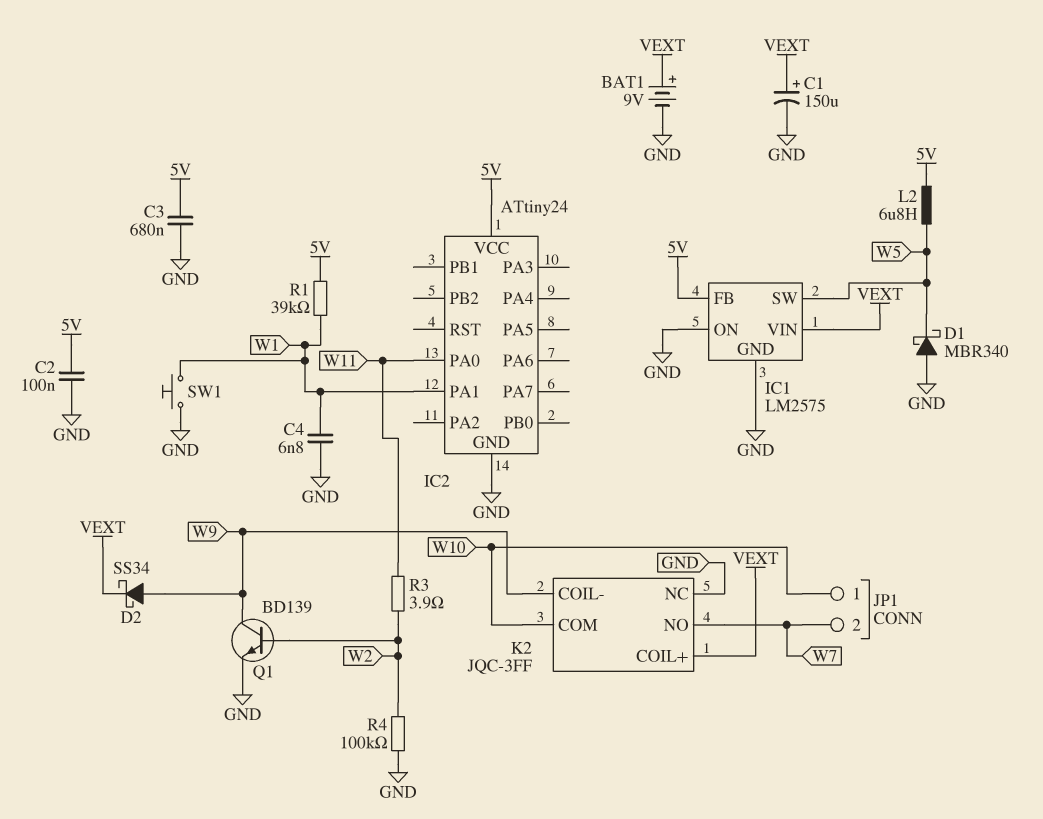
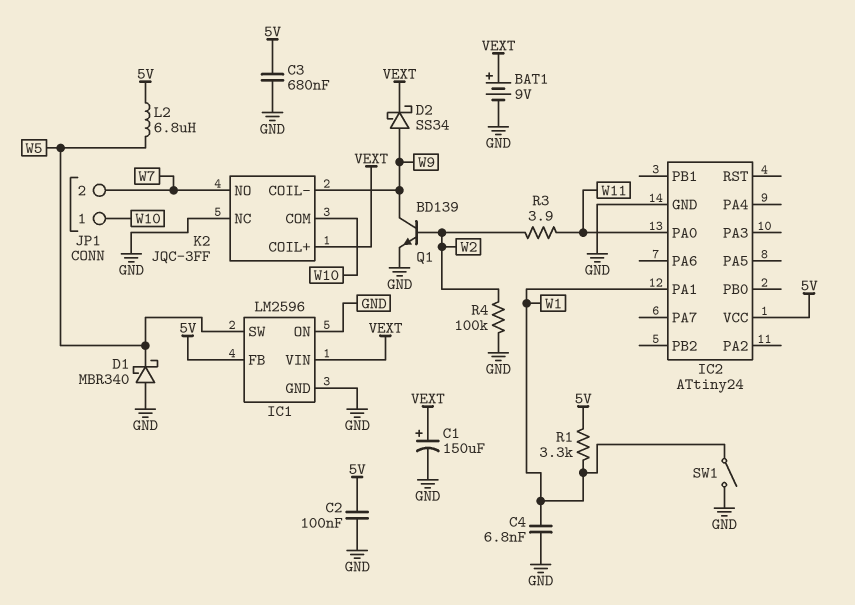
IC1: LM2575 -> LM2596
R1: 39k (5V, W1) -> 3.3k (5V, W1)
SW1: button (GND, W1) -> switch (GND, W1)

